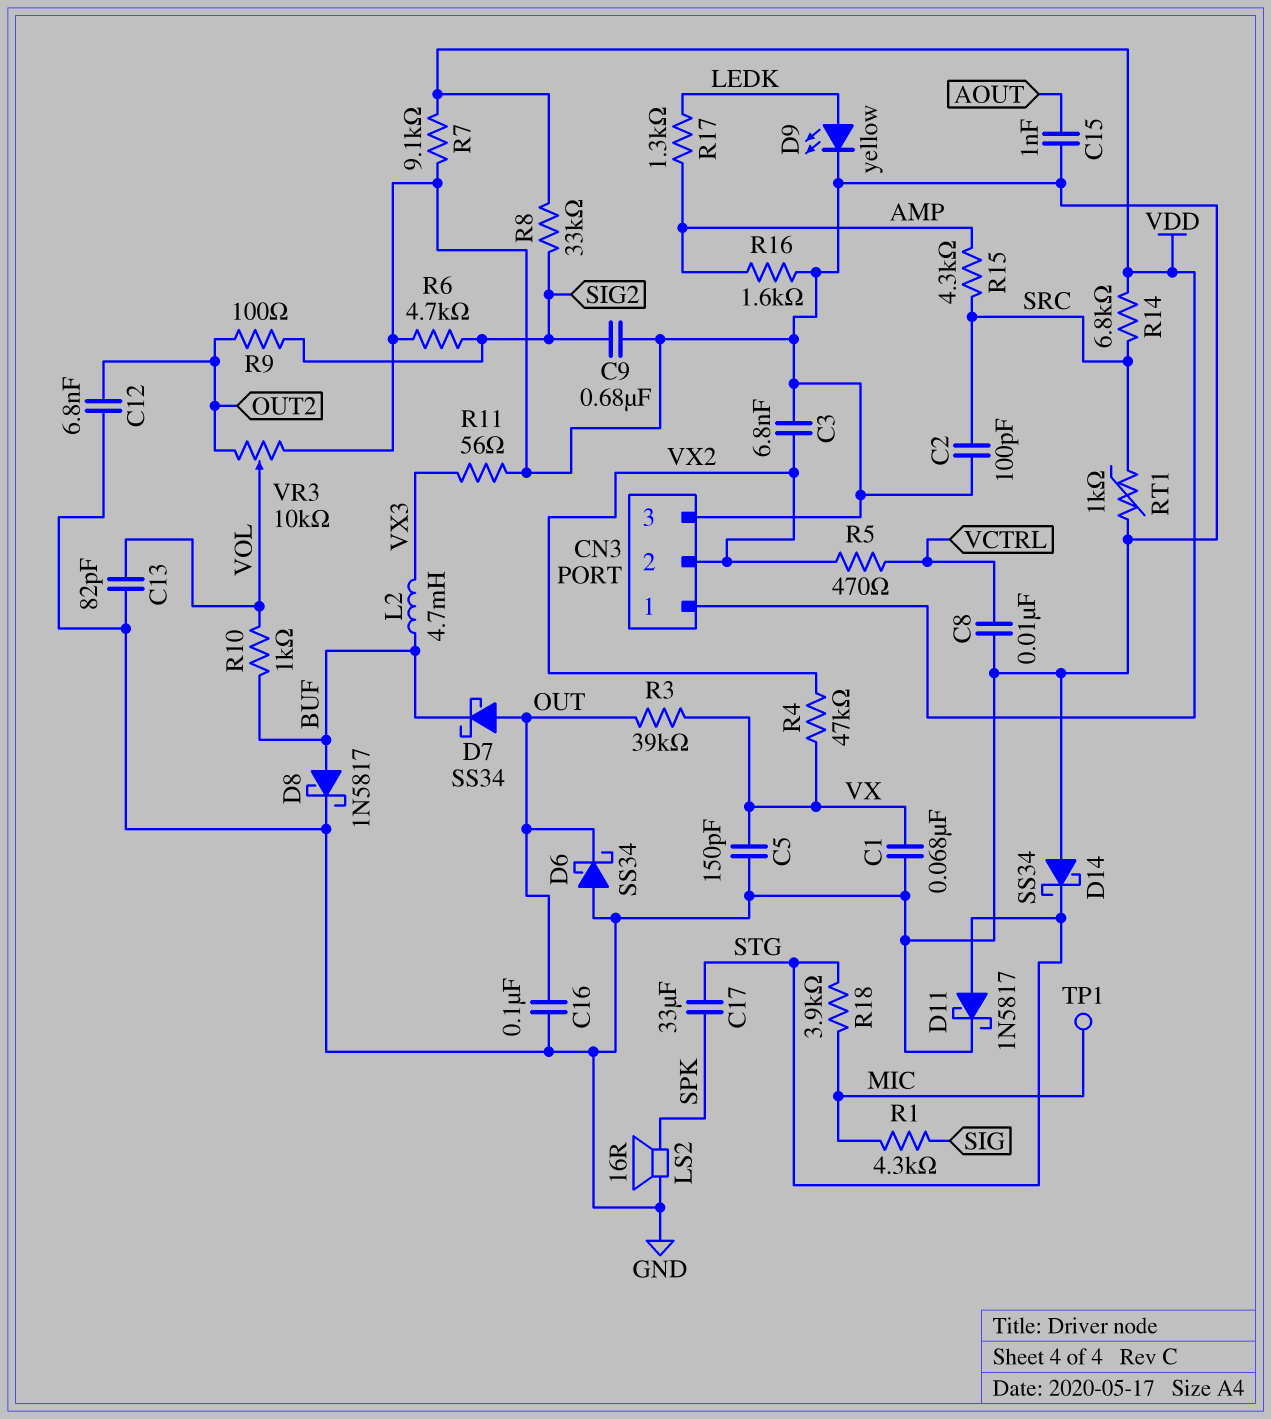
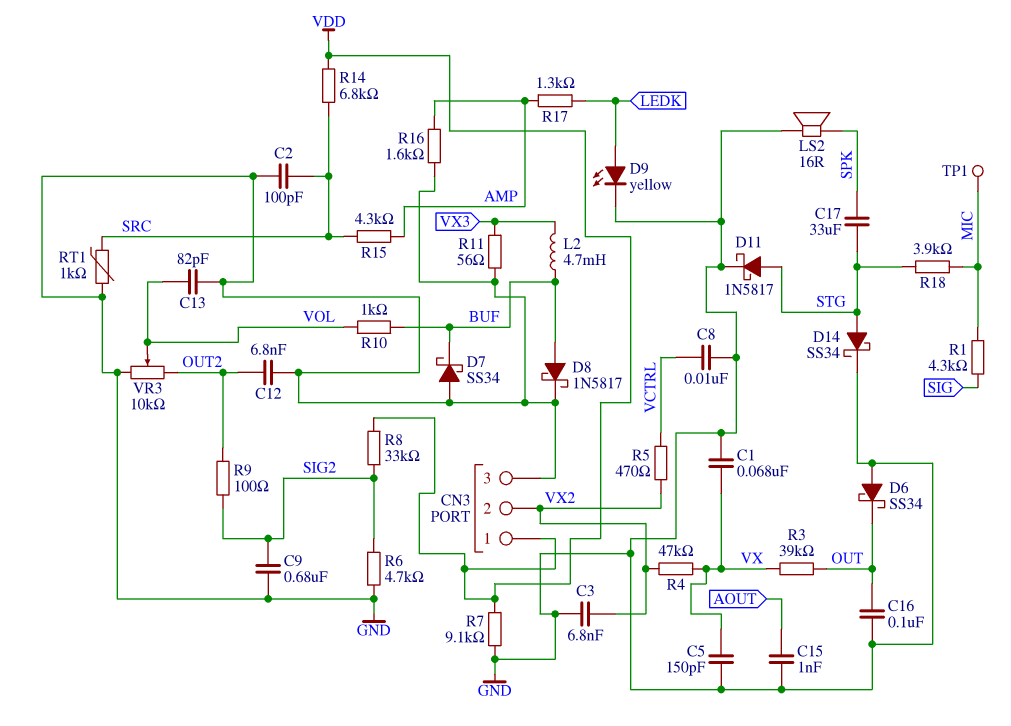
D7: schottky SS34 (A OUT, K BUF) -> schottky SS34 (A GND, K BUF)
D14: schottky SS34 (A GND, K STG) -> schottky SS34 (A STG, K GND)

